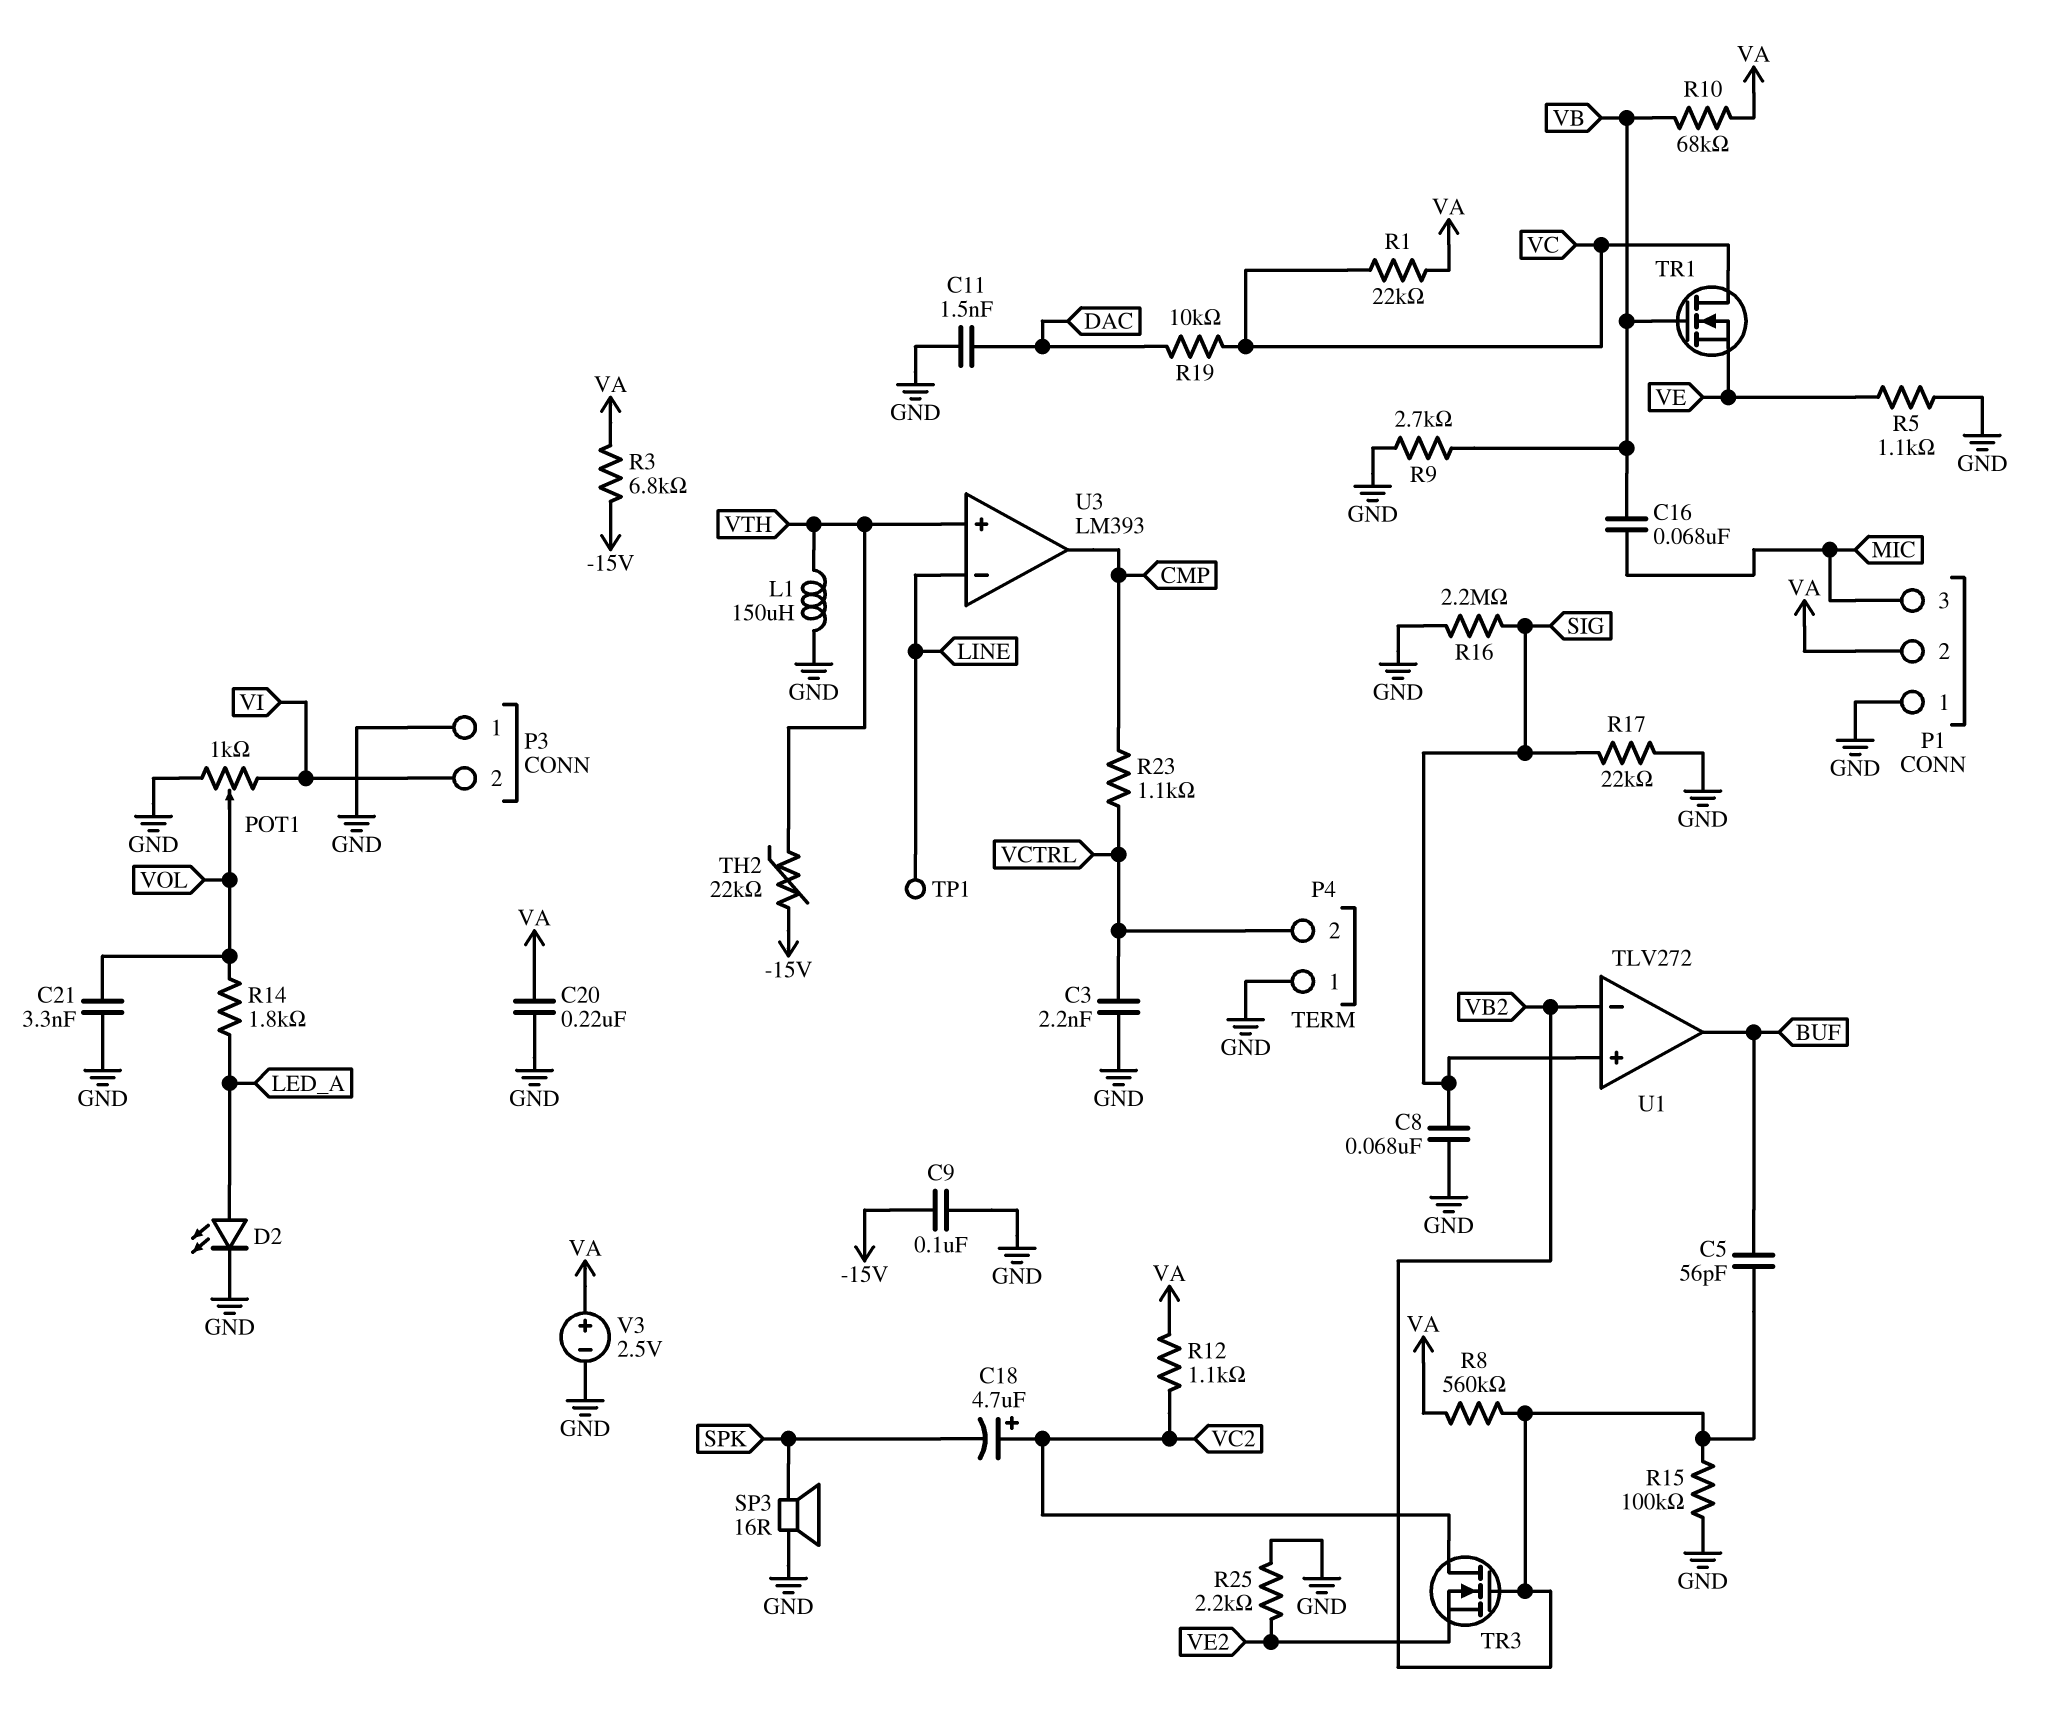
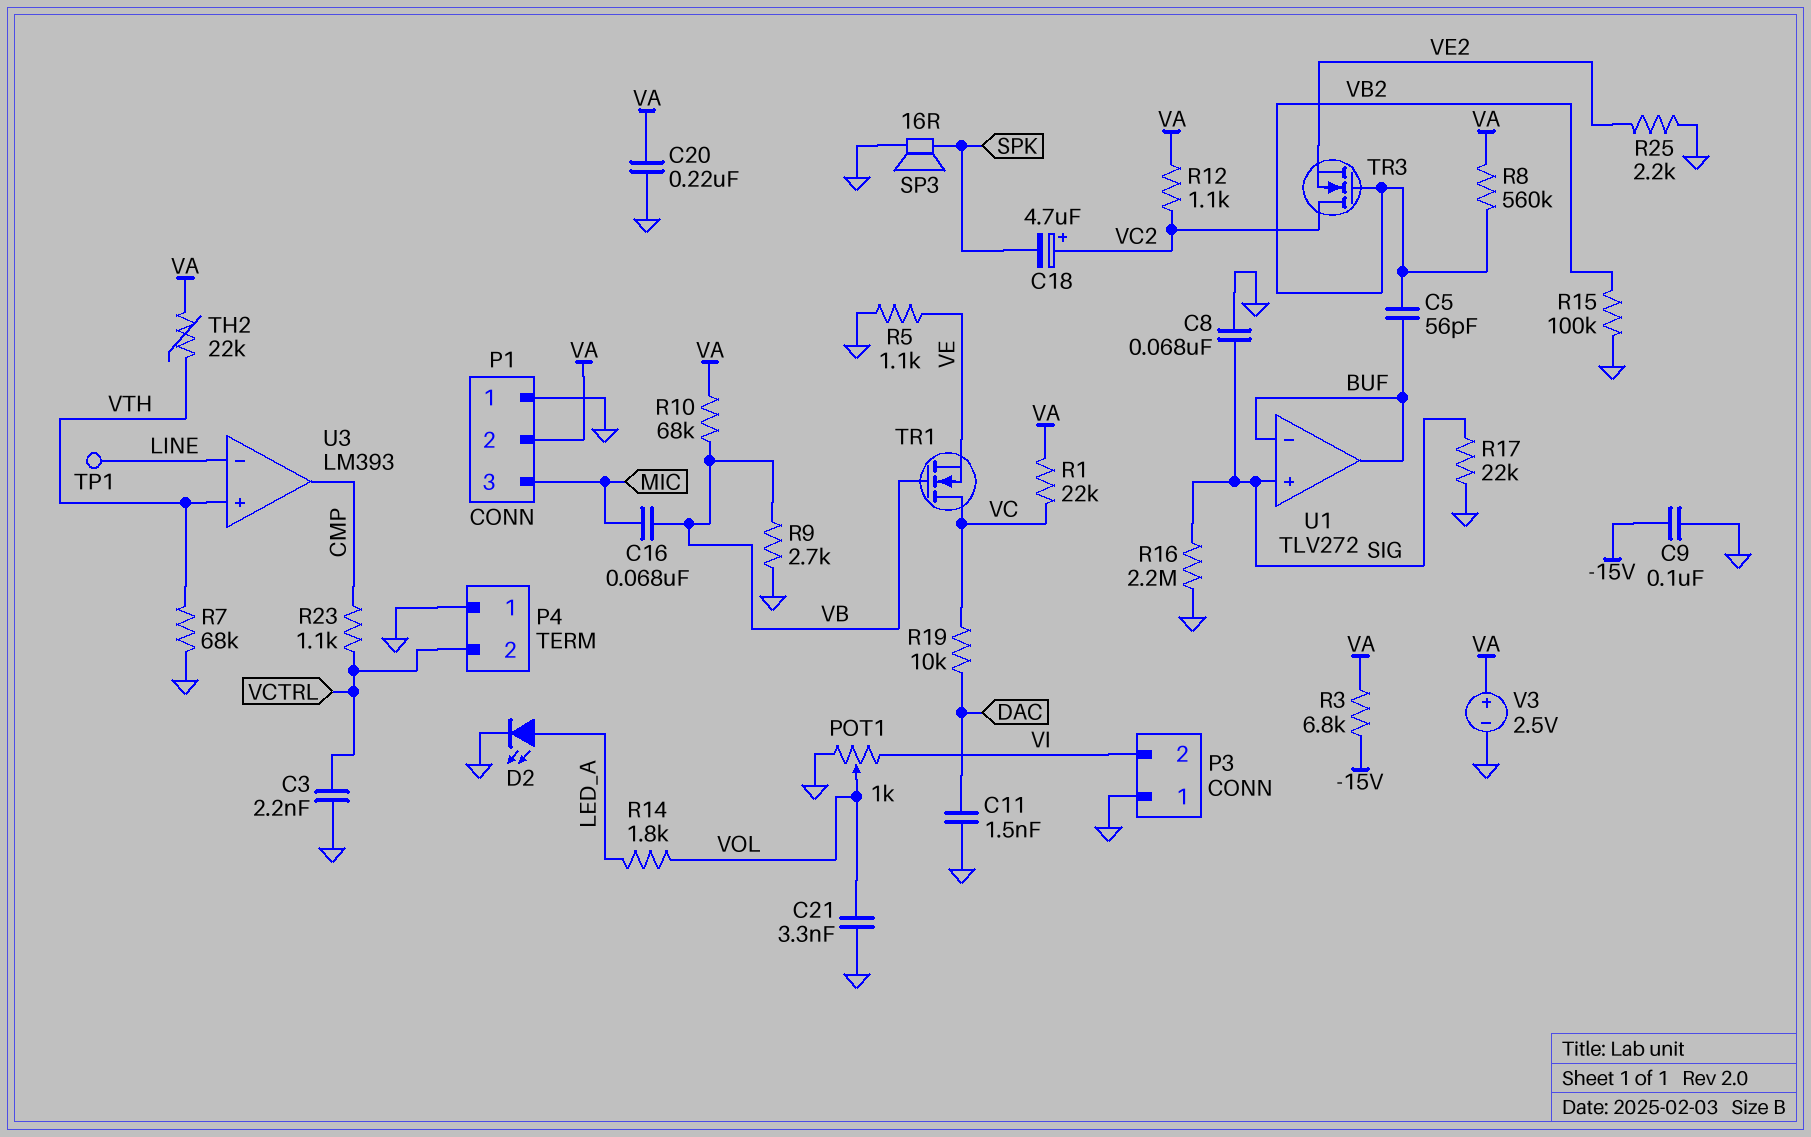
L1: 150uH (GND, VTH) -> none
R7: none -> 68k (GND, VTH)
TH2: 22k (-15V, VTH) -> 22k (VA, VTH)
U1 pin in-: VB2 -> BUF

